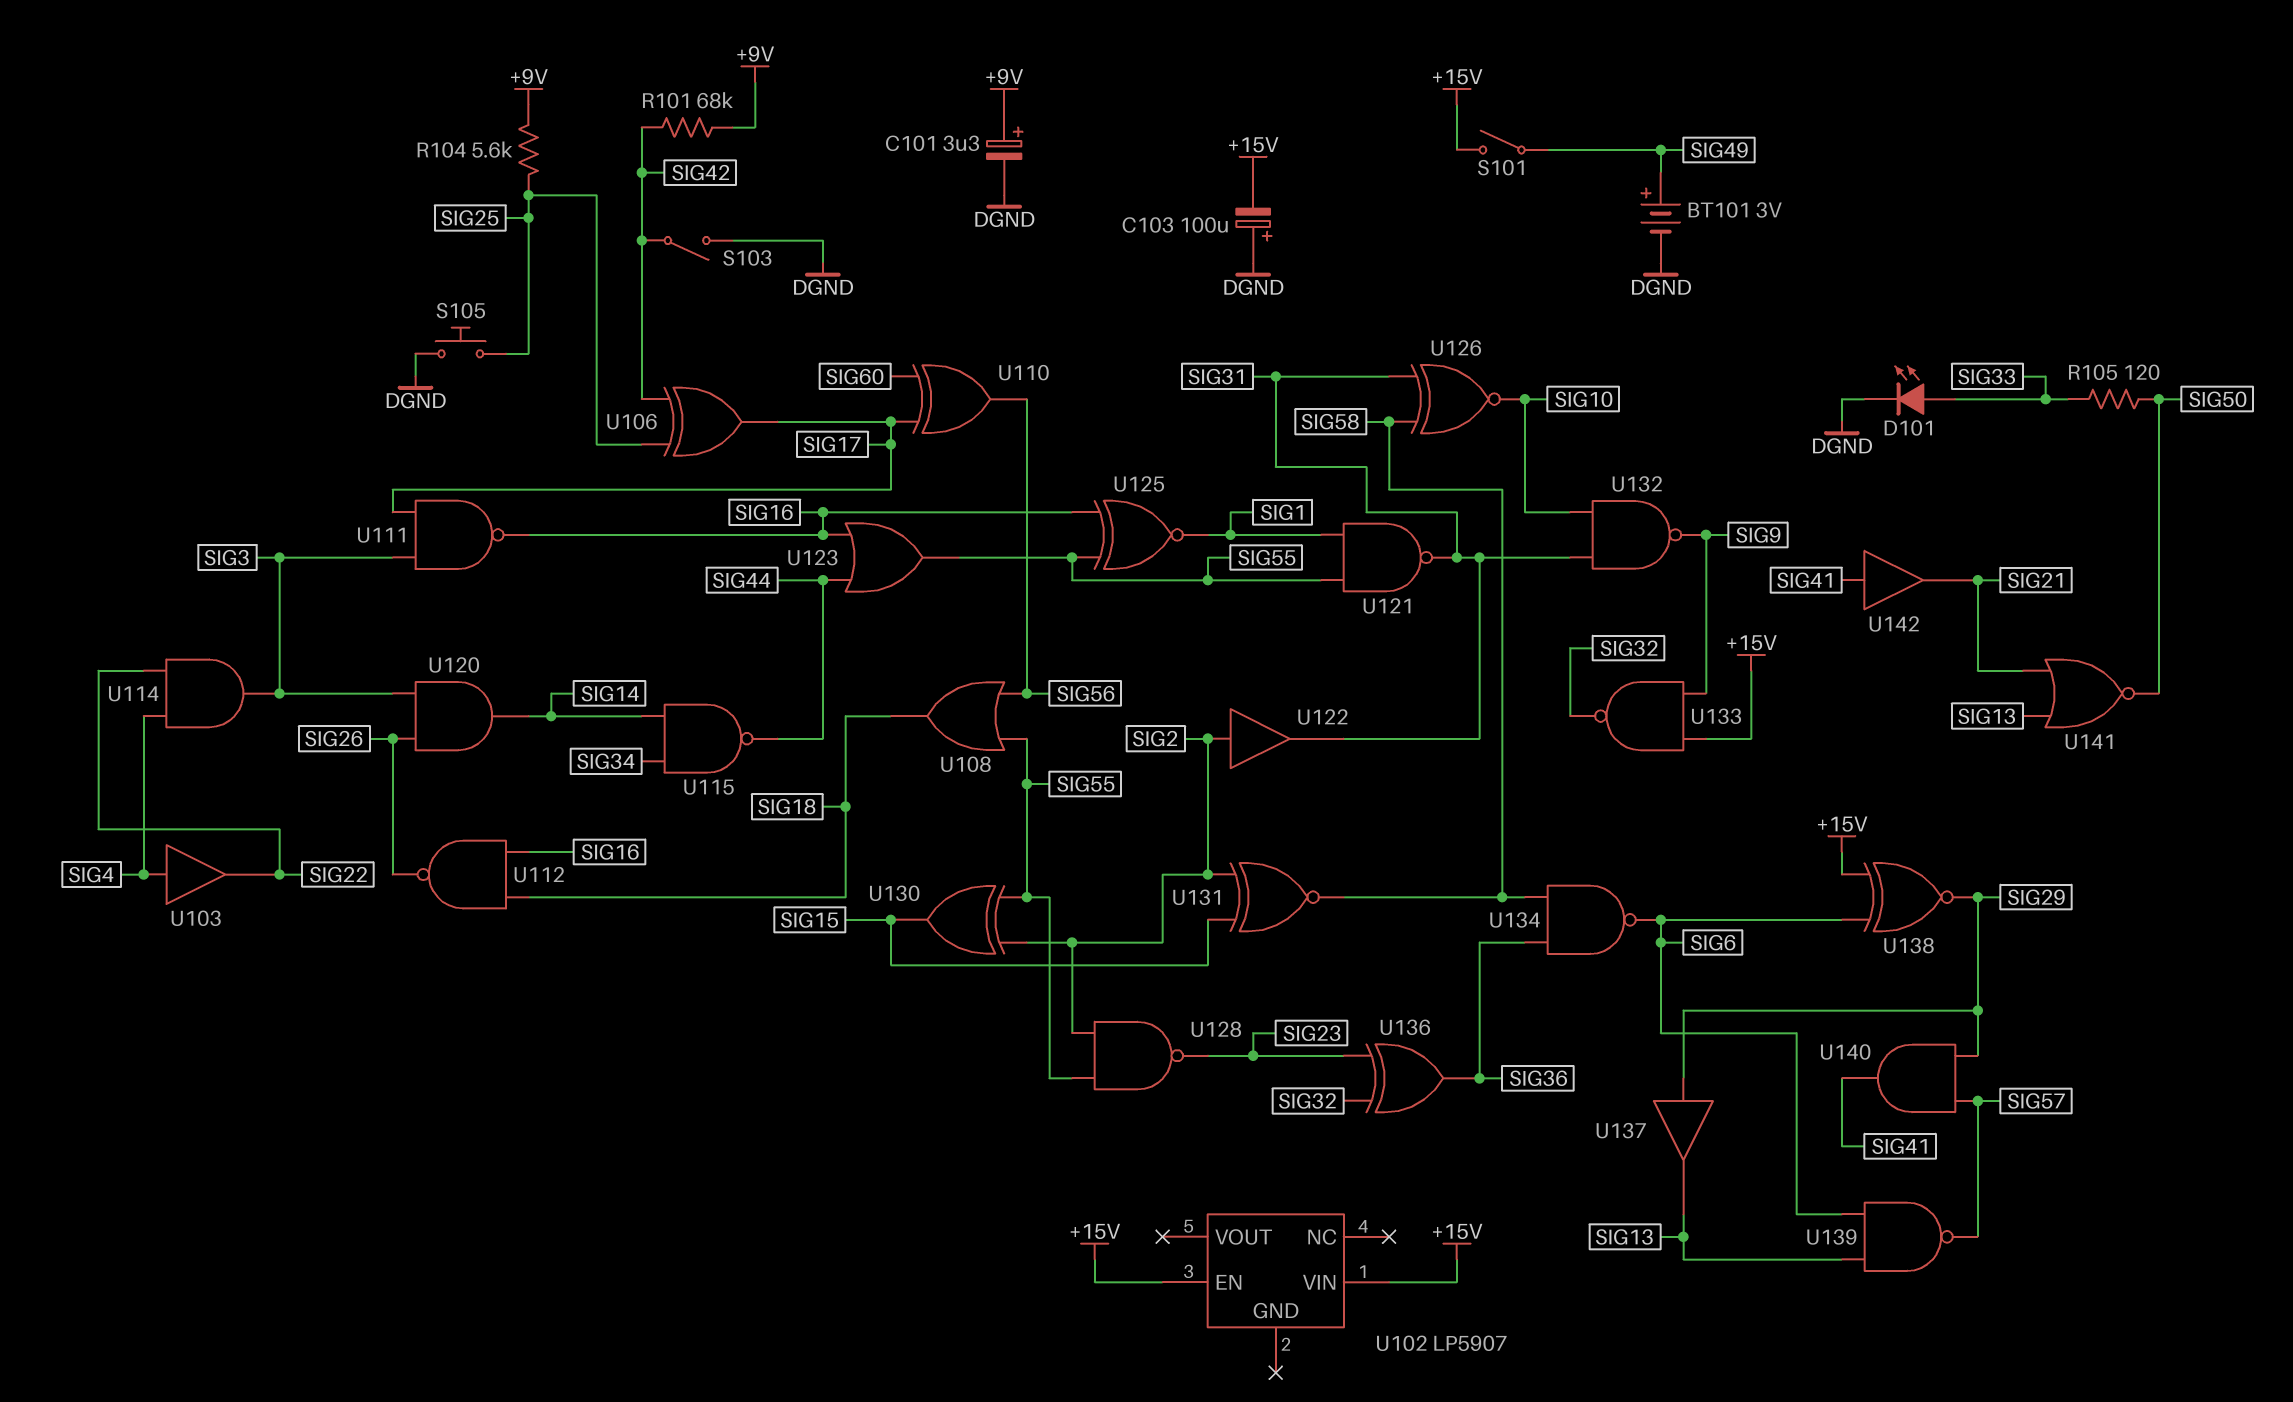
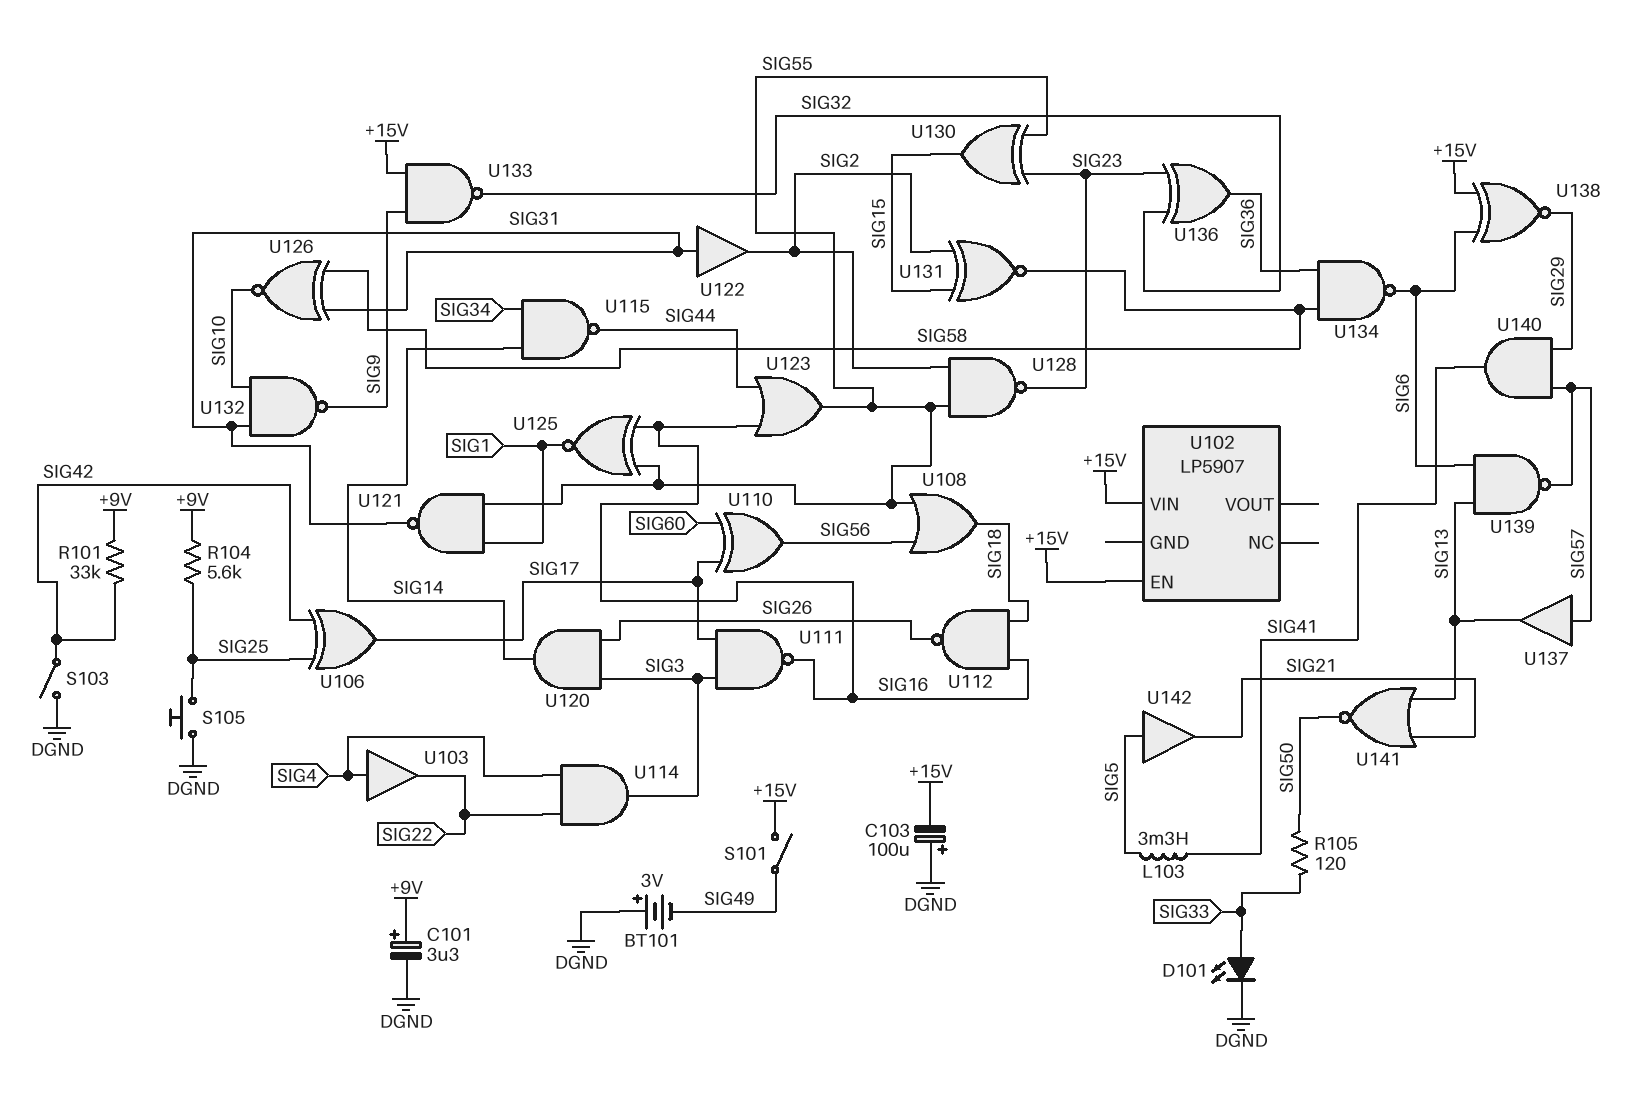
BT101: 3V (plus SIG49, minus DGND) -> 3V (plus DGND, minus SIG49)
L103: none -> 3.3mH (SIG5, SIG41)
R101: 68k (+9V, SIG42) -> 33k (+9V, SIG42)
U122: buffer (in SIG2, out SIG31) -> buffer (in SIG31, out SIG2)
U130: XOR (in SIG2, in SIG55, out SIG15) -> XOR (in SIG23, in SIG55, out SIG15)
U137: buffer (in SIG29, out SIG13) -> buffer (in SIG57, out SIG13)
U142: buffer (in SIG41, out SIG21) -> buffer (in SIG5, out SIG21)

